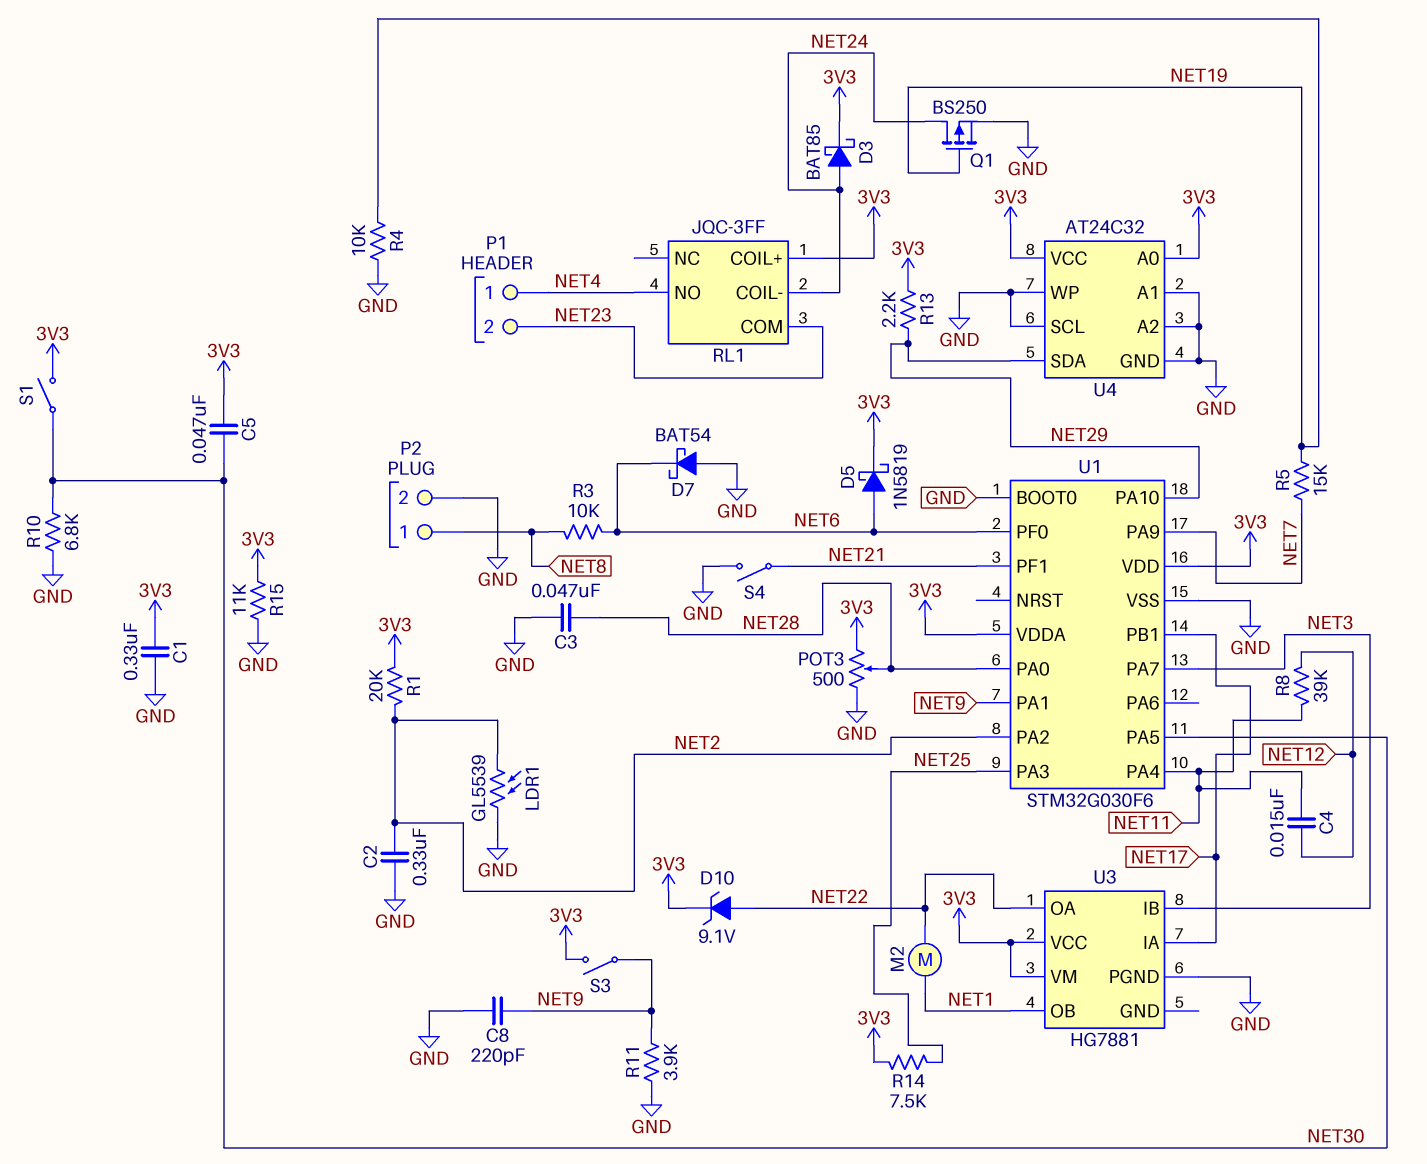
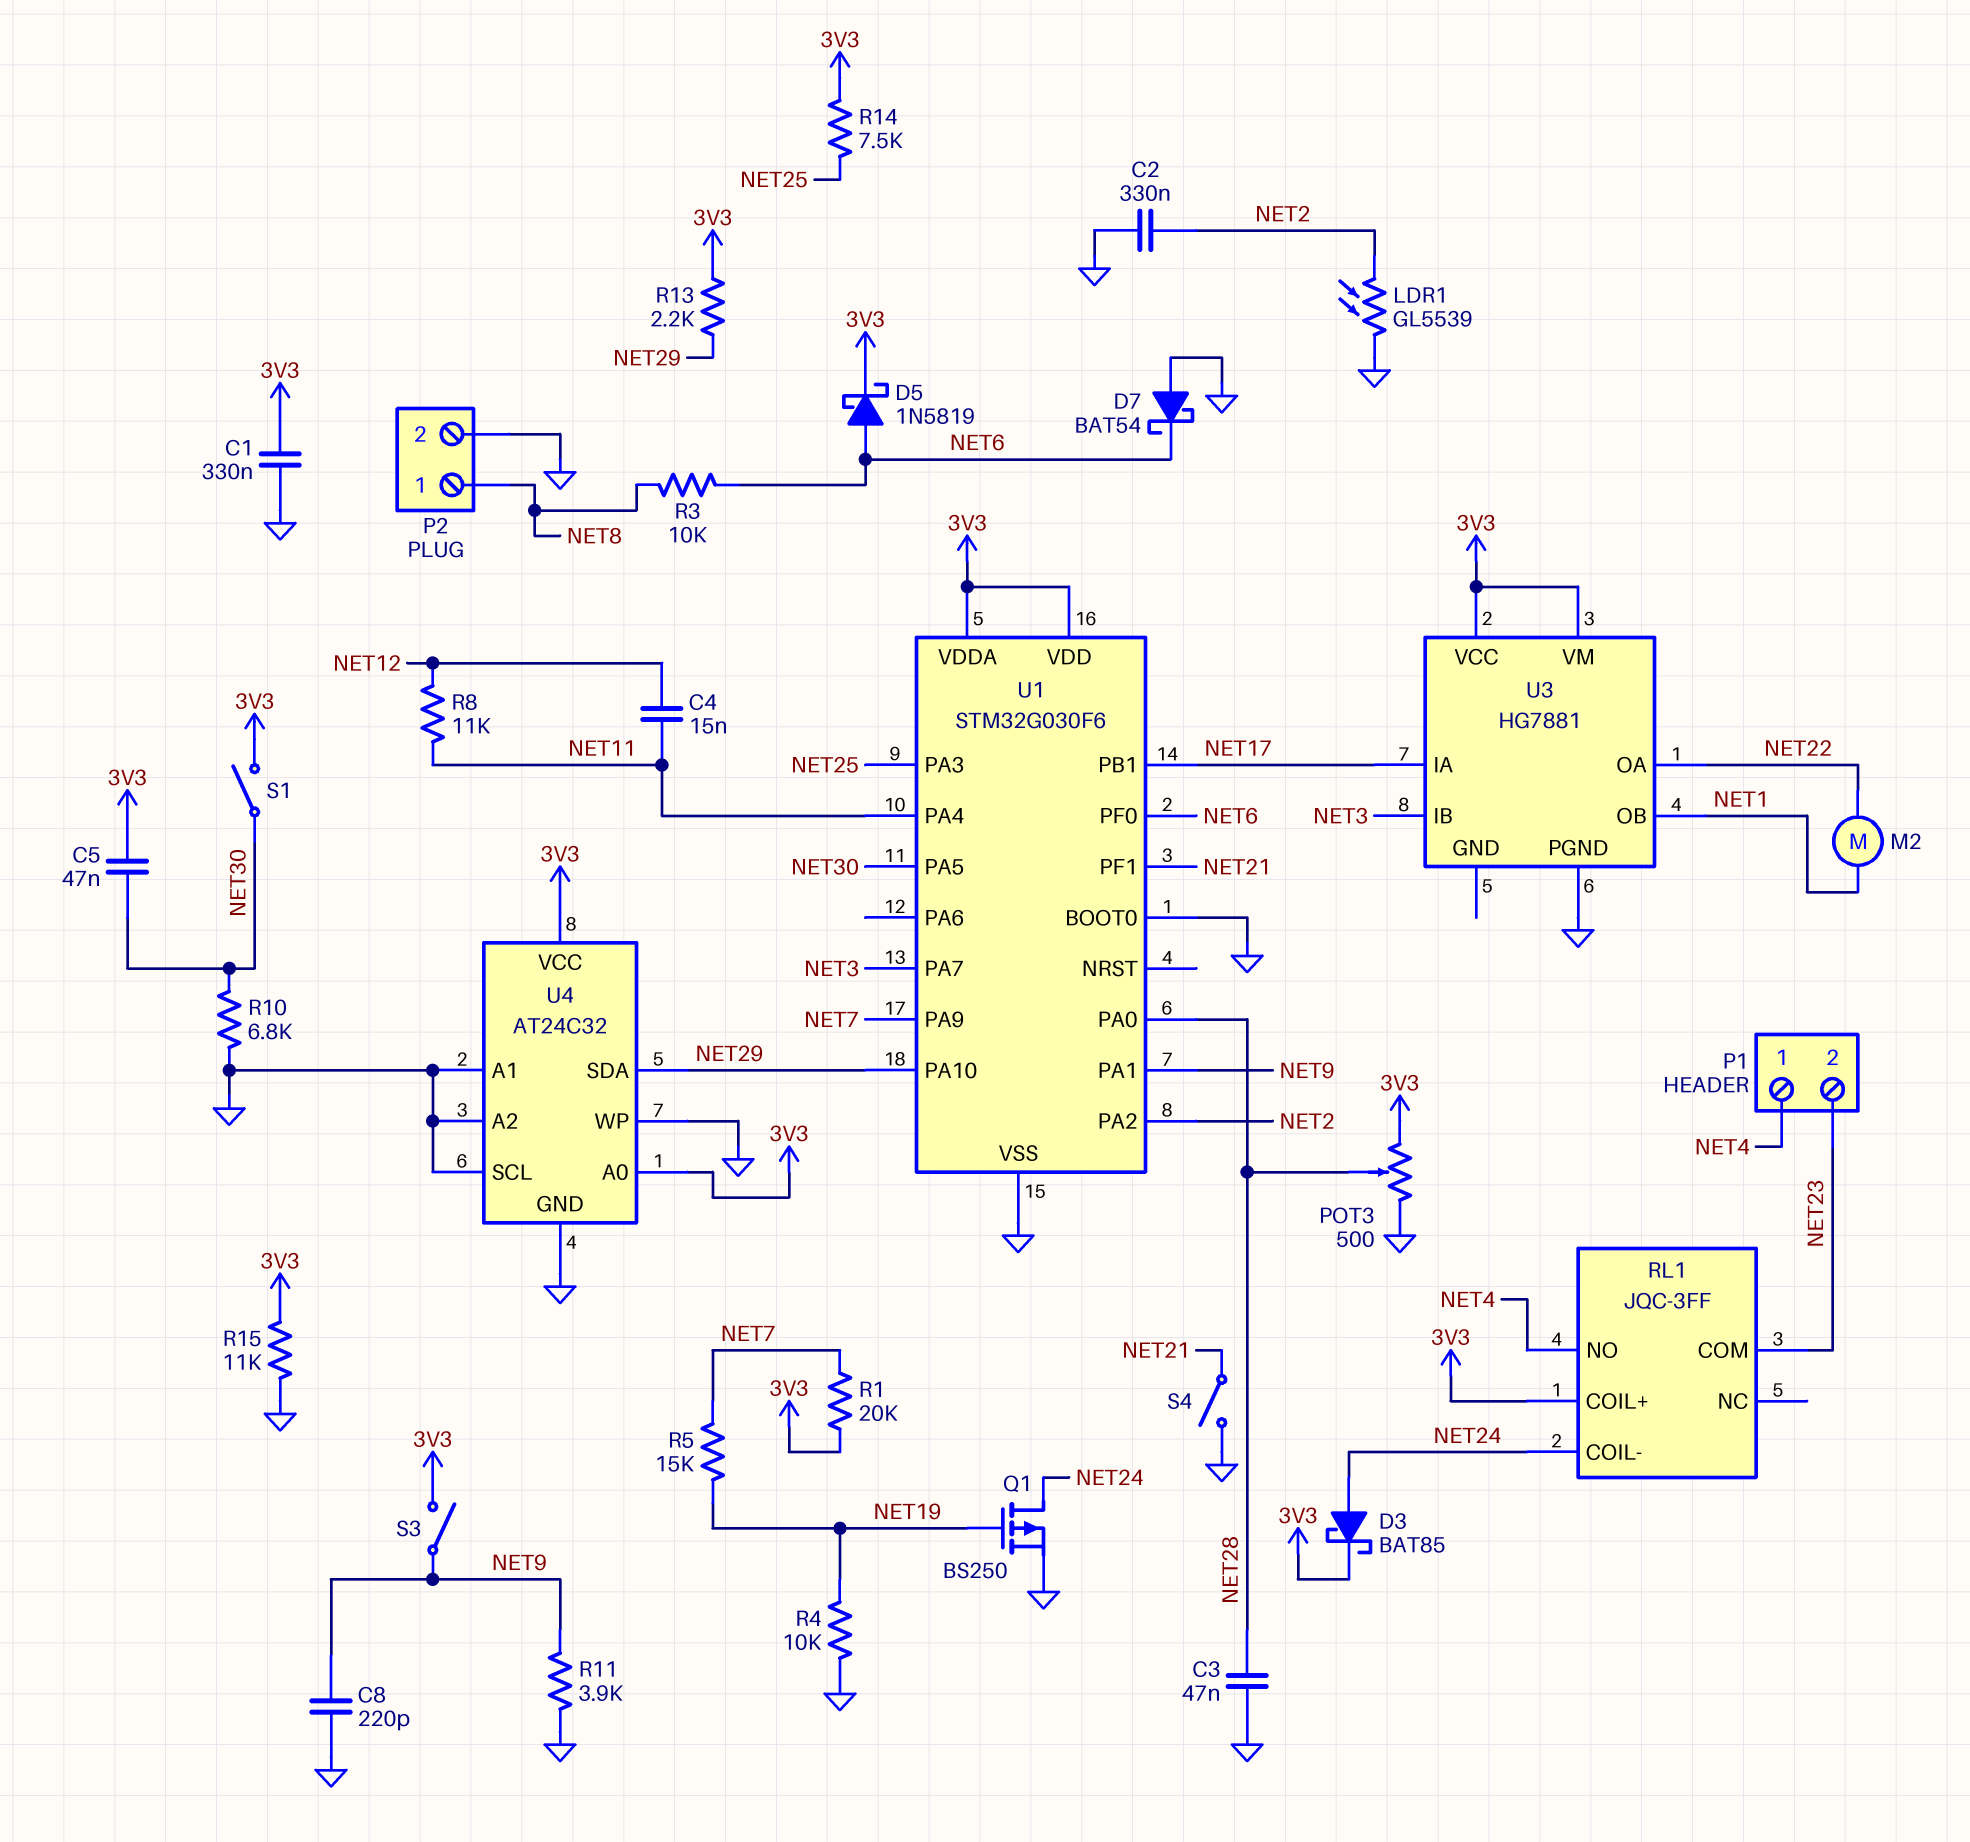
D10: zener 9.1V (A NET22, K 3V3) -> none
R1: 20k (3V3, NET2) -> 20k (3V3, NET7)
R8: 39k (NET11, NET12) -> 11k (NET11, NET12)

